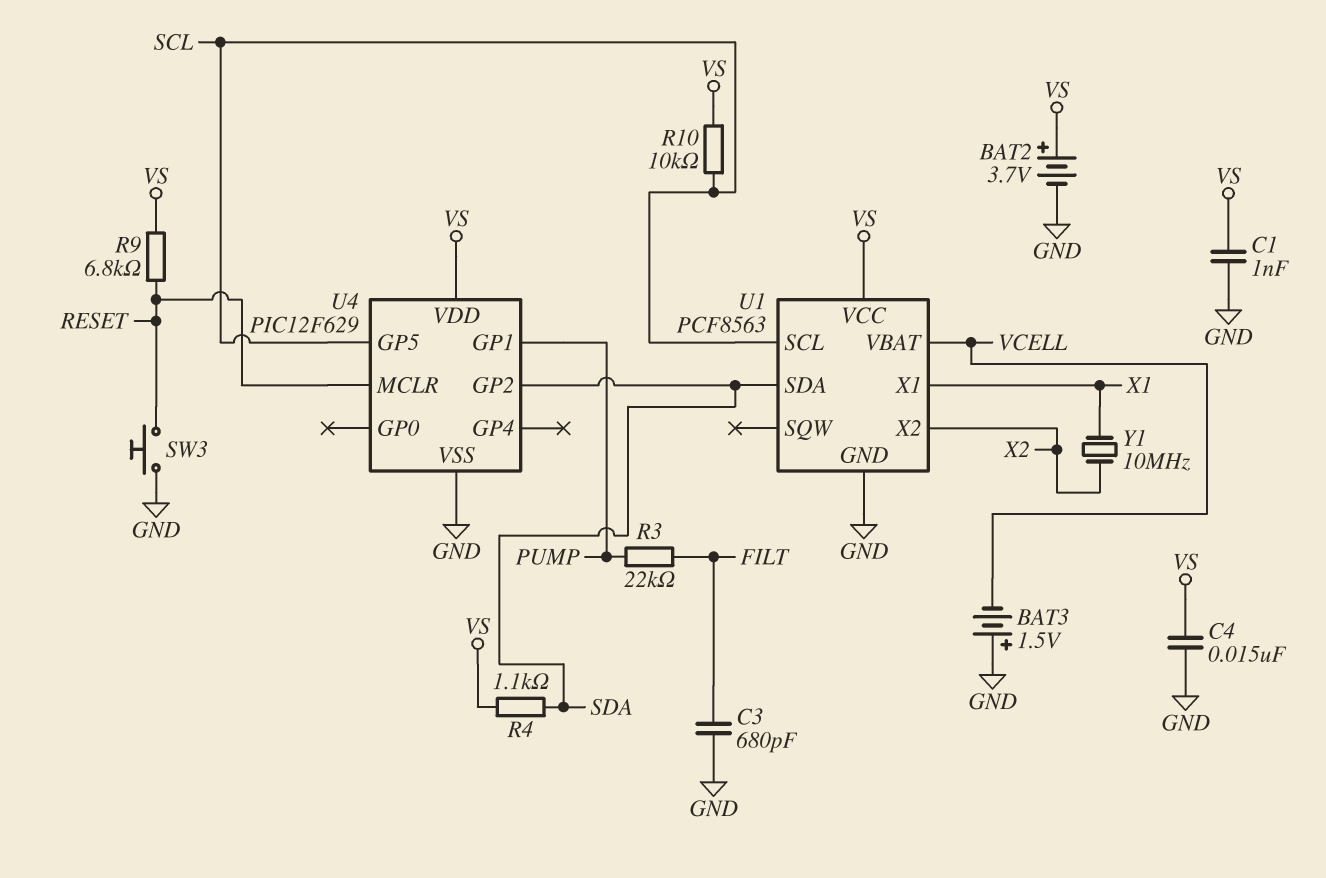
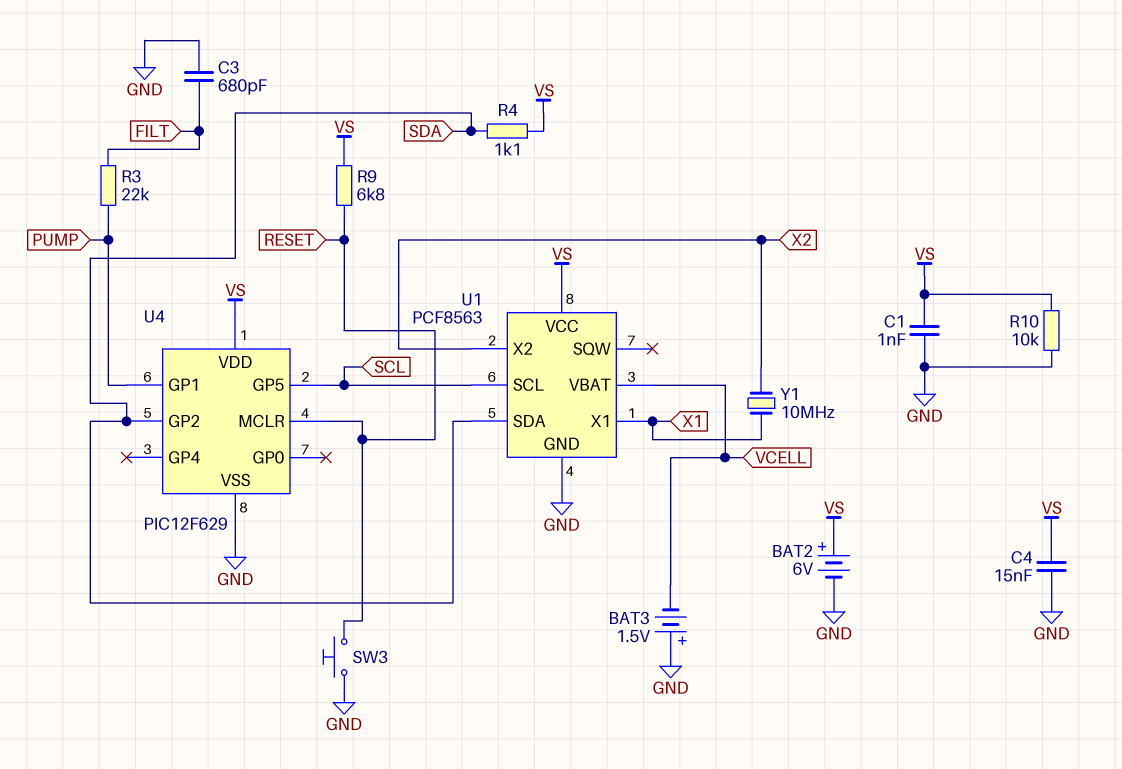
BAT2: 3.7V (plus VS, minus GND) -> 6V (plus VS, minus GND)
R10: 10k (SCL, VS) -> 10k (GND, VS)

